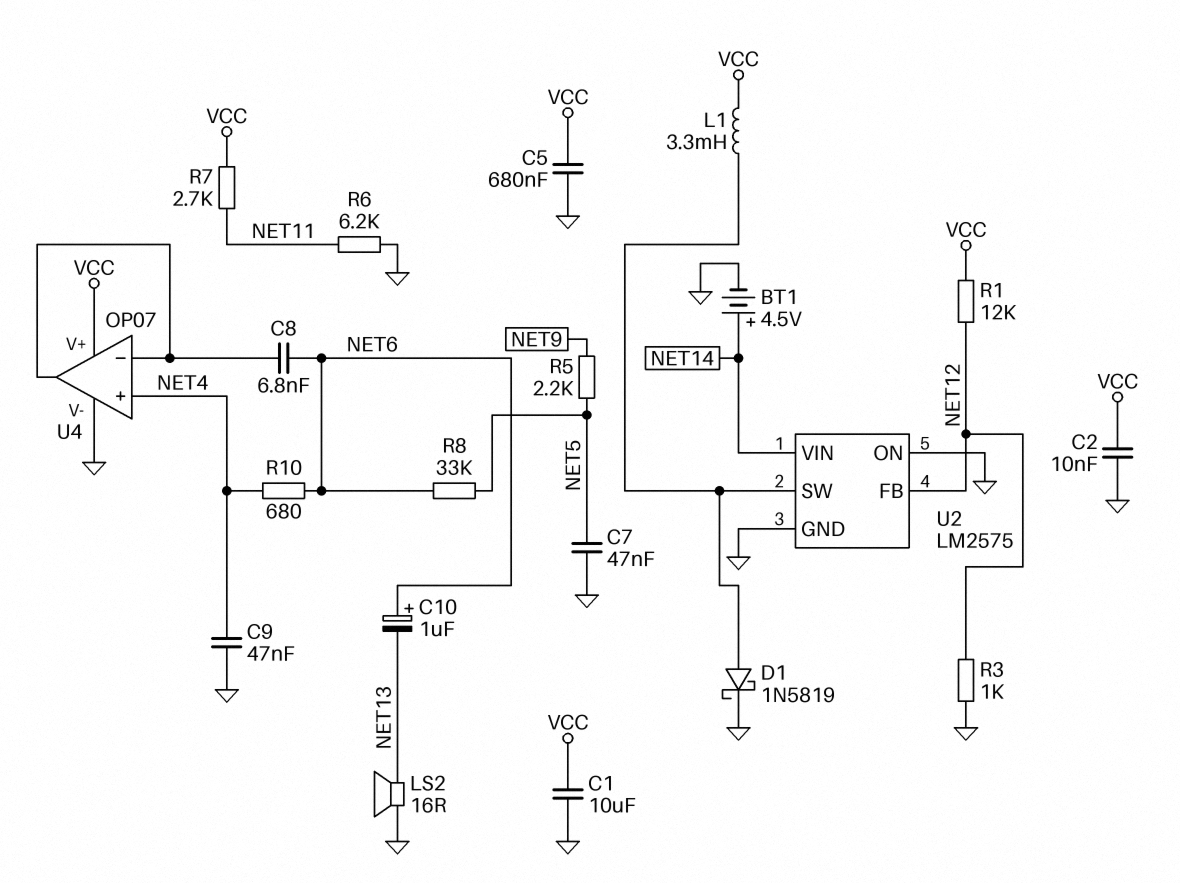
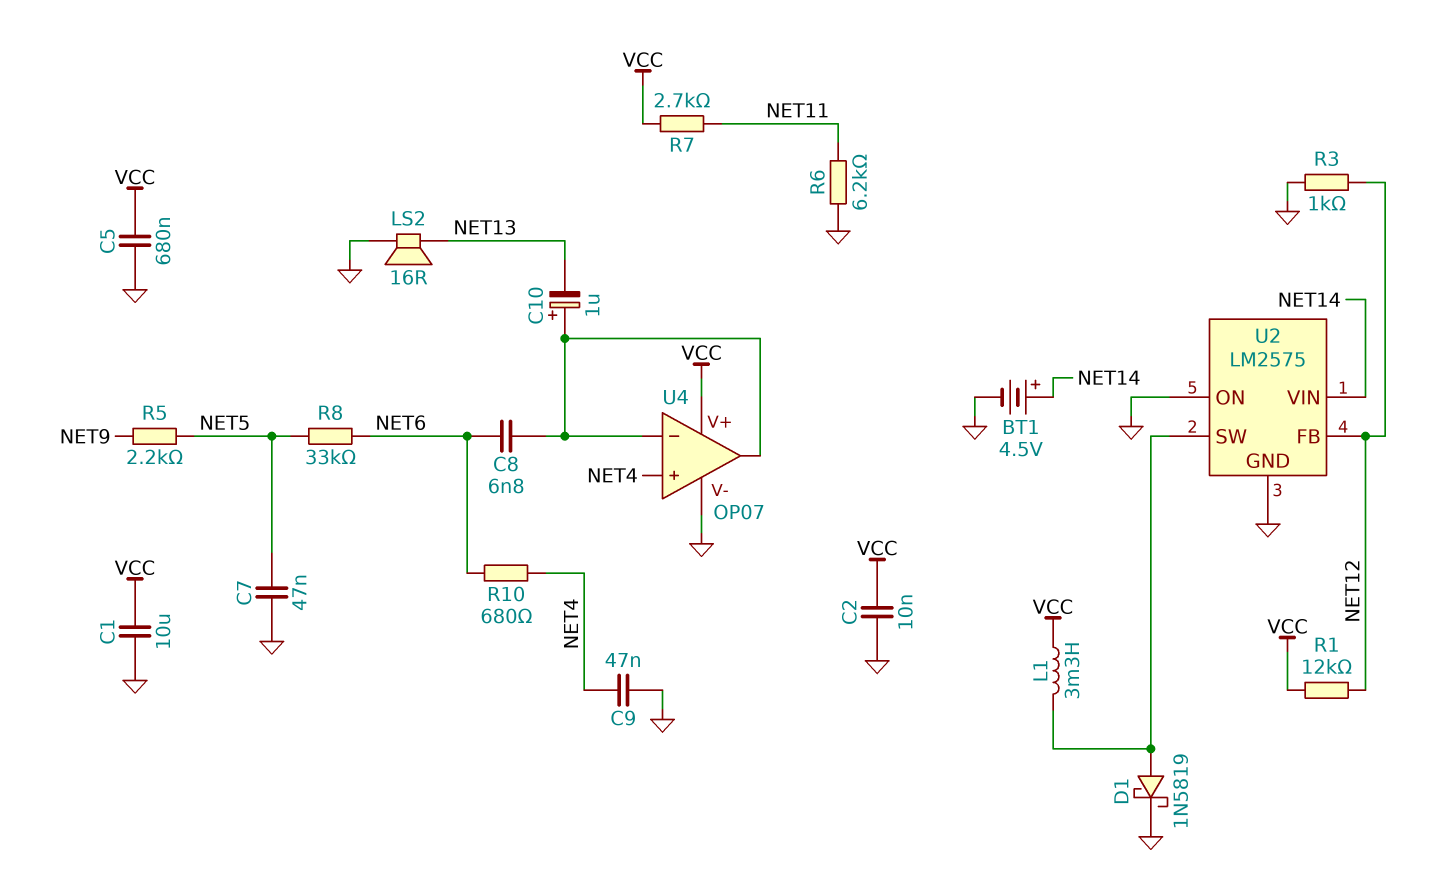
C10: 1uF (plus NET6, minus NET13) -> 1uF (plus U4/in-, minus NET13)

